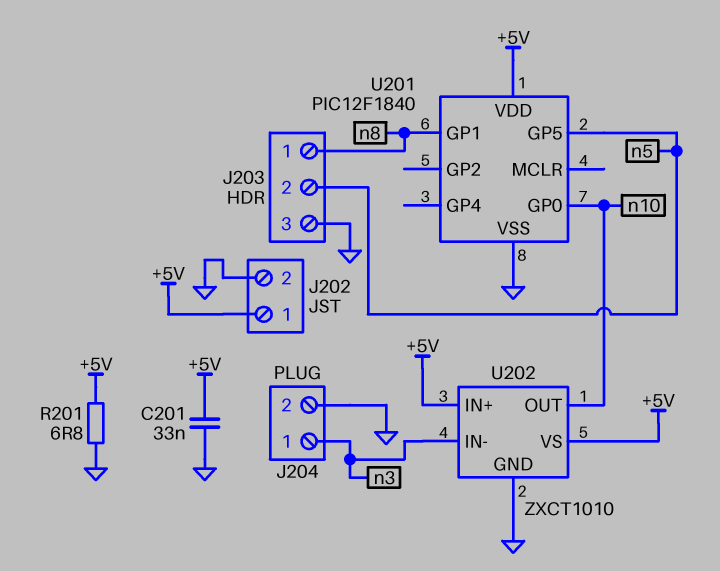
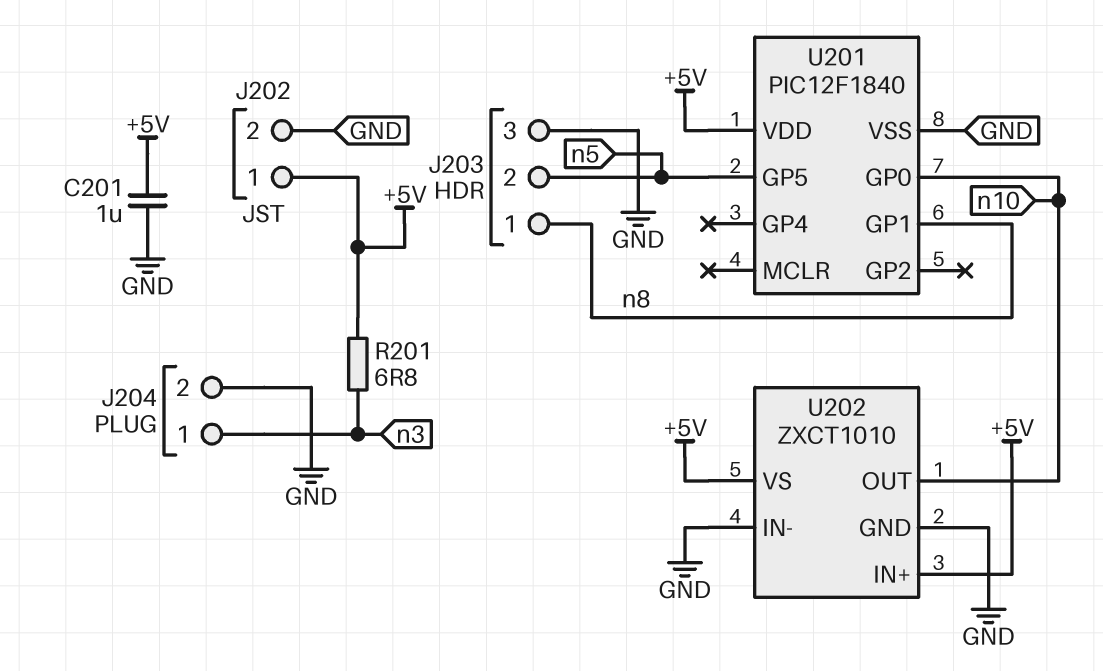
C201: 33nF (+5V, GND) -> 1uF (+5V, GND)
R201: 6.8 (+5V, GND) -> 6.8 (+5V, n3)
U202 pin IN-: n3 -> GND

